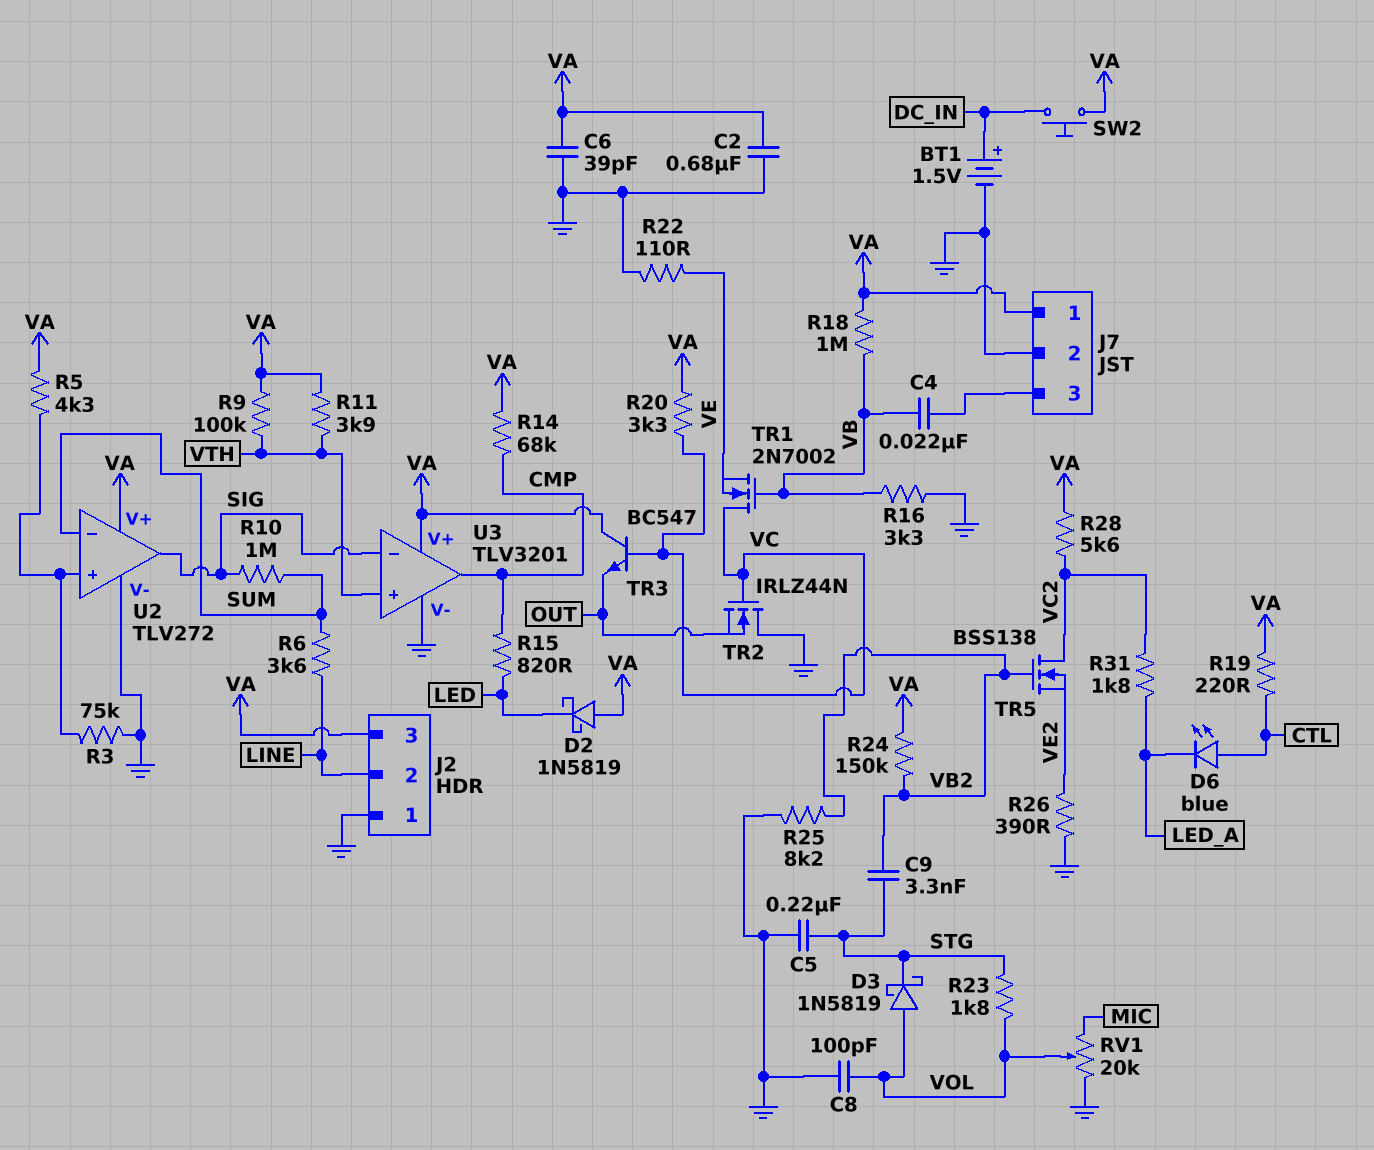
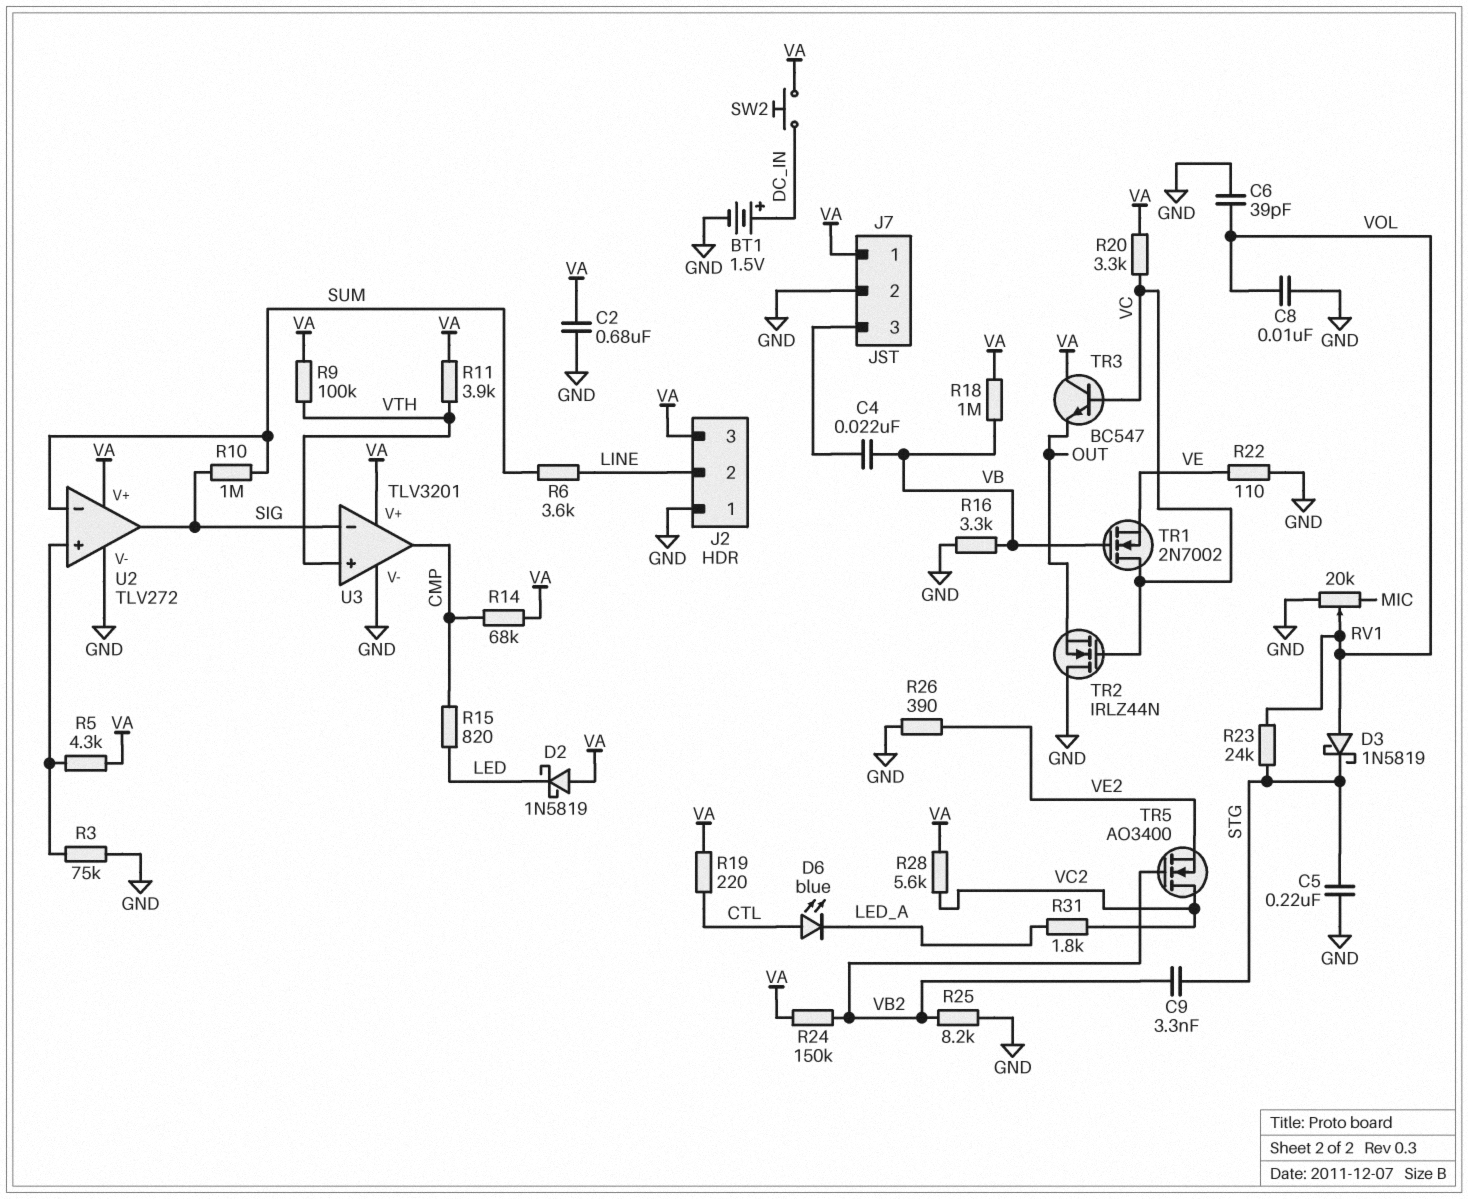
C6: 39pF (GND, VA) -> 39pF (GND, VOL)
C8: 100pF (GND, VOL) -> 10nF (GND, VOL)
R23: 1.8k (STG, VOL) -> 24k (STG, VOL)
TR5: NMOS BSS138 (G VB2, D VC2, S VE2) -> NMOS AO3400 (G VB2, D VC2, S VE2)

